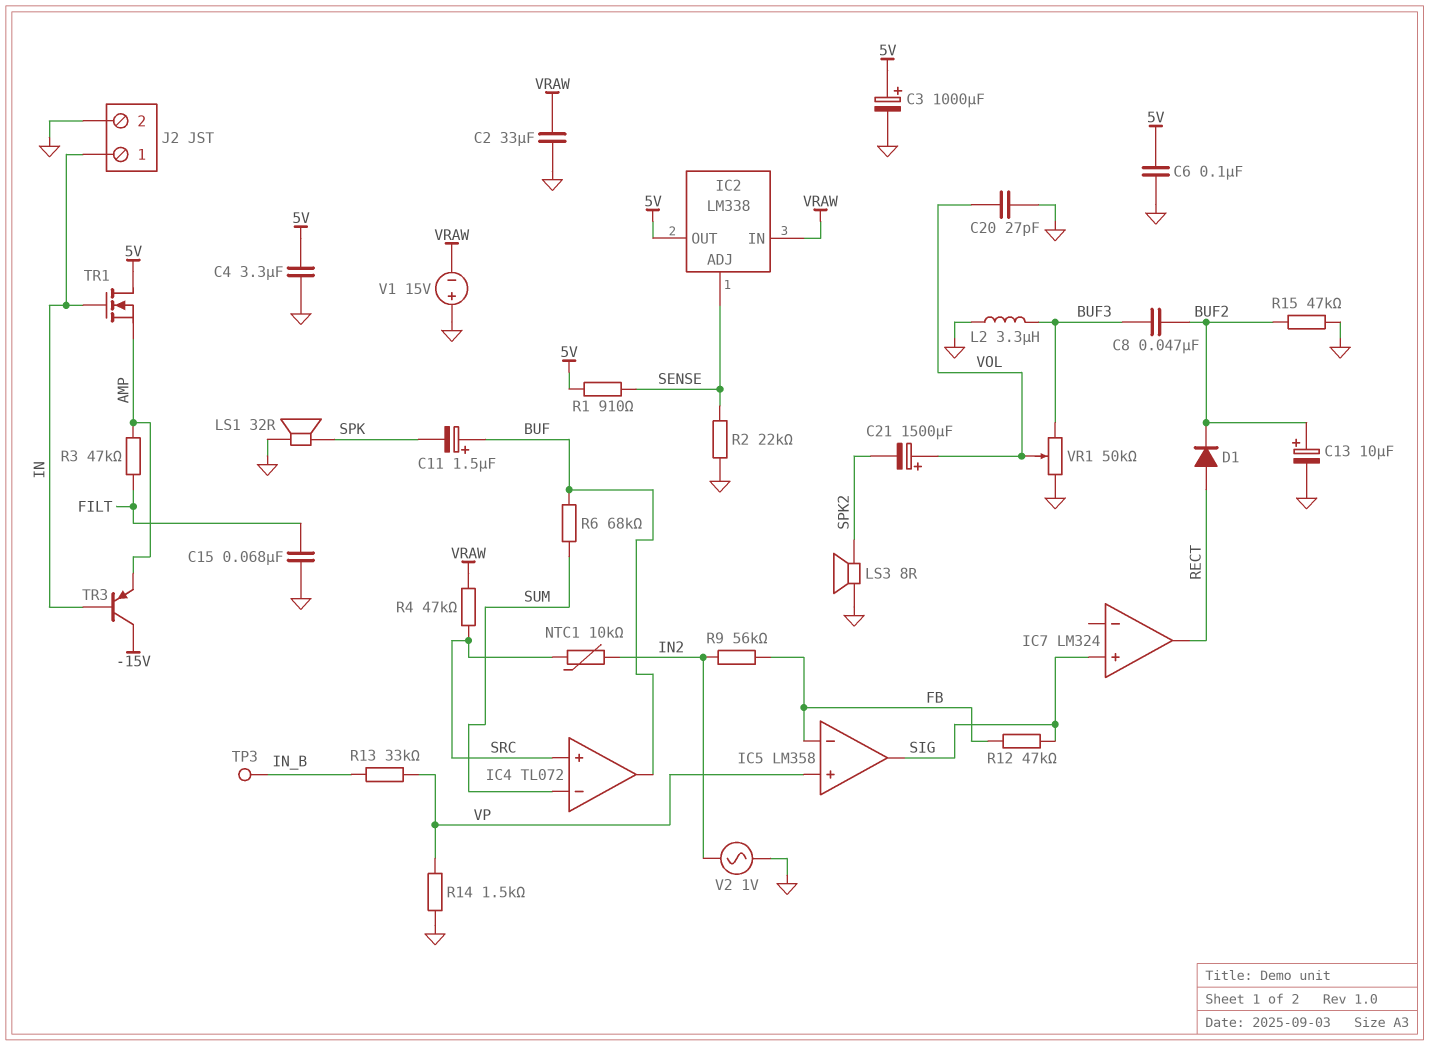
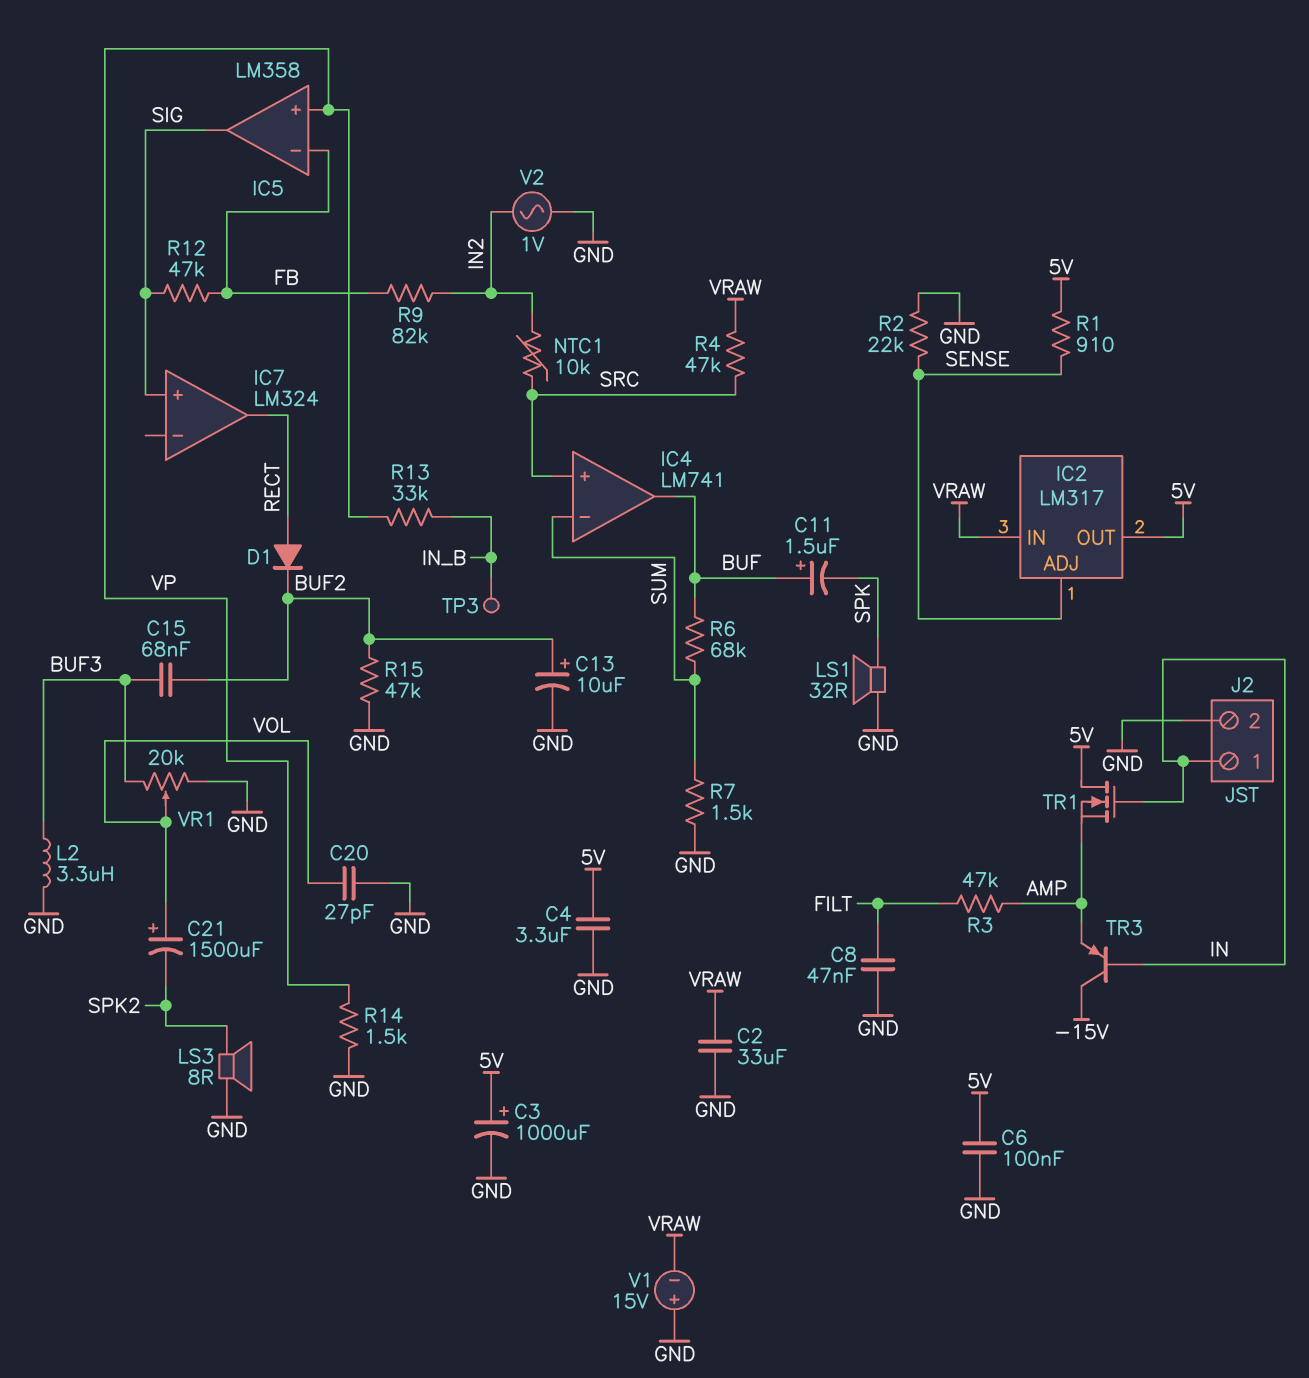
C8: 47nF (BUF2, BUF3) -> 47nF (FILT, GND)
C15: 68nF (FILT, GND) -> 68nF (BUF2, BUF3)
IC2: LM338 -> LM317
IC4: TL072 -> LM741
R7: none -> 1.5k (GND, SUM)
R9: 56k (FB, IN2) -> 82k (FB, IN2)
VR1: 50k (BUF3, GND, wiper VOL) -> 20k (BUF3, GND, wiper VOL)

